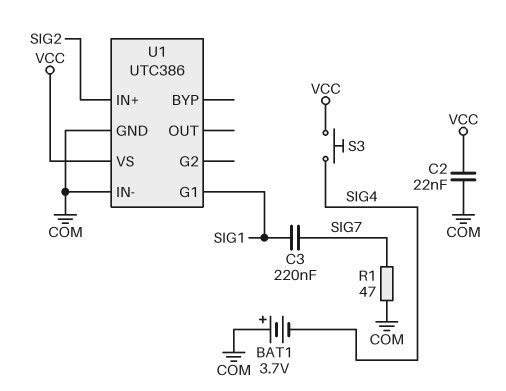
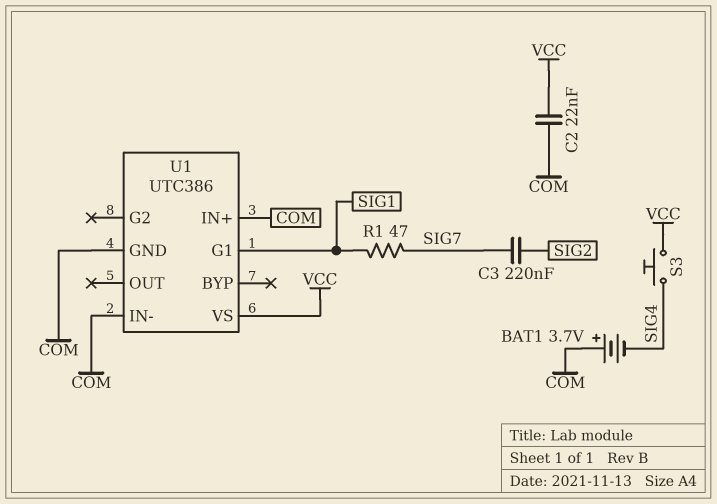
C3: 220nF (SIG1, SIG7) -> 220nF (SIG2, SIG7)
R1: 47 (COM, SIG7) -> 47 (SIG1, SIG7)
U1 pin IN+: SIG2 -> COM

